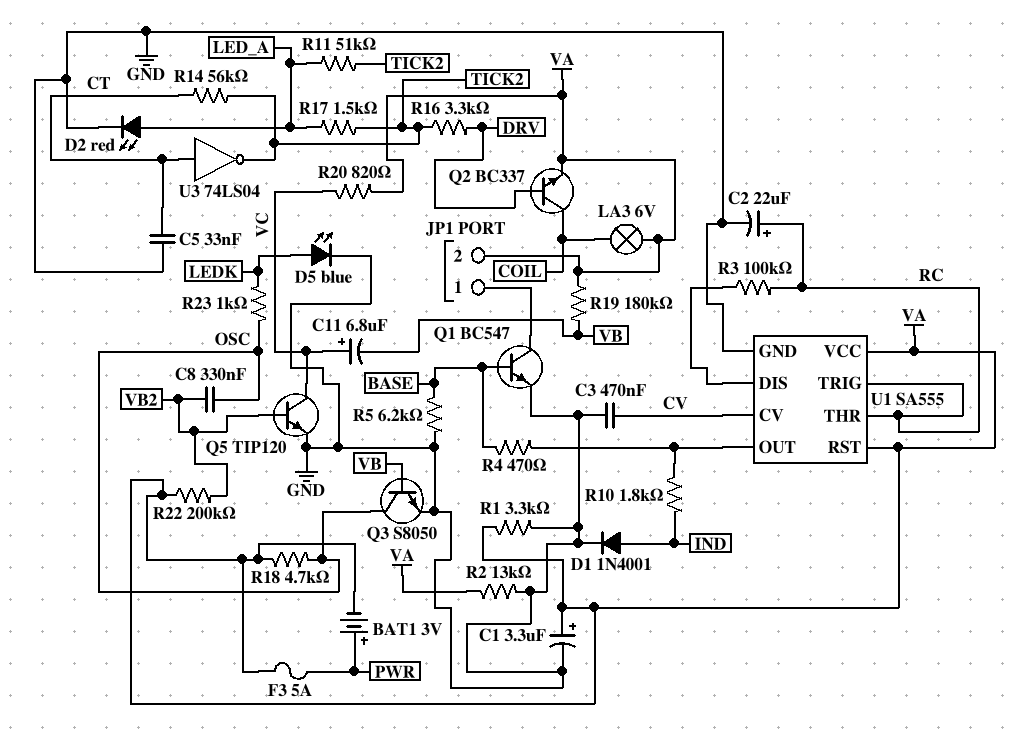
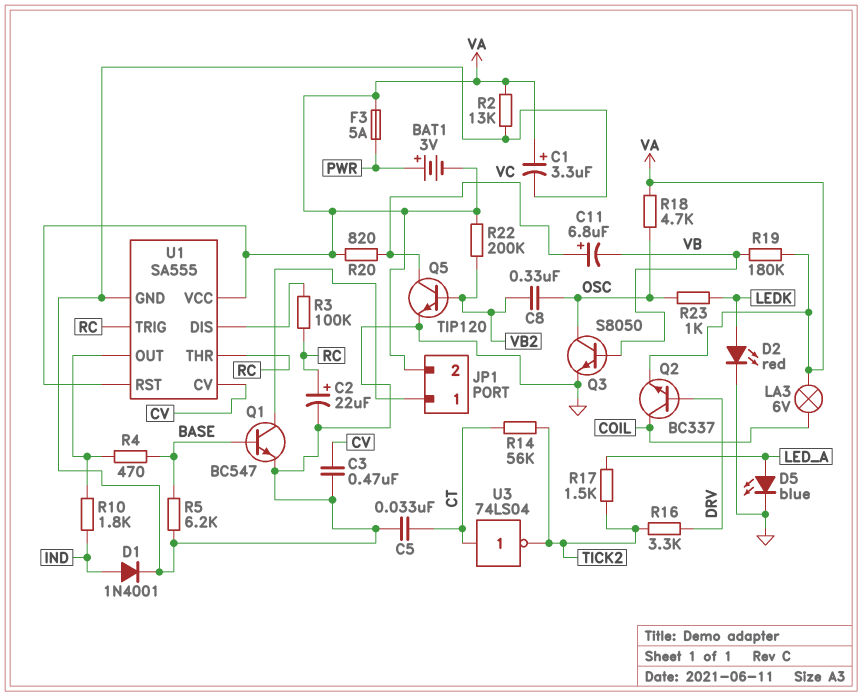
D2: LED red (A LED_A, K GND) -> LED red (A LEDK, K GND)
D5: LED blue (A LEDK, K GND) -> LED blue (A LED_A, K GND)
R1: 3.3k (GND, VA) -> none
R11: 51k (LED_A, TICK2) -> none

